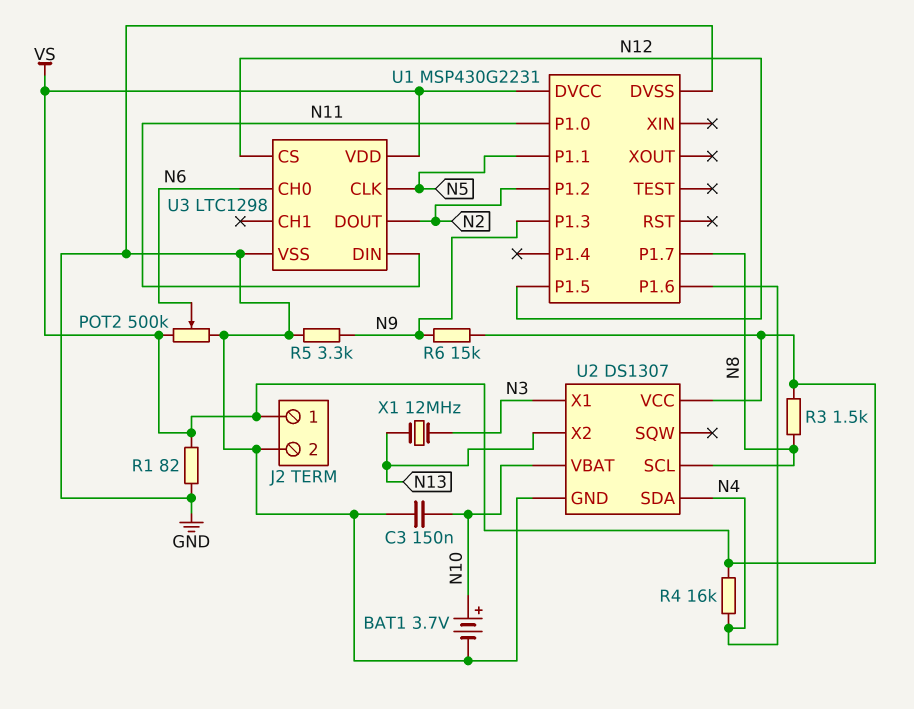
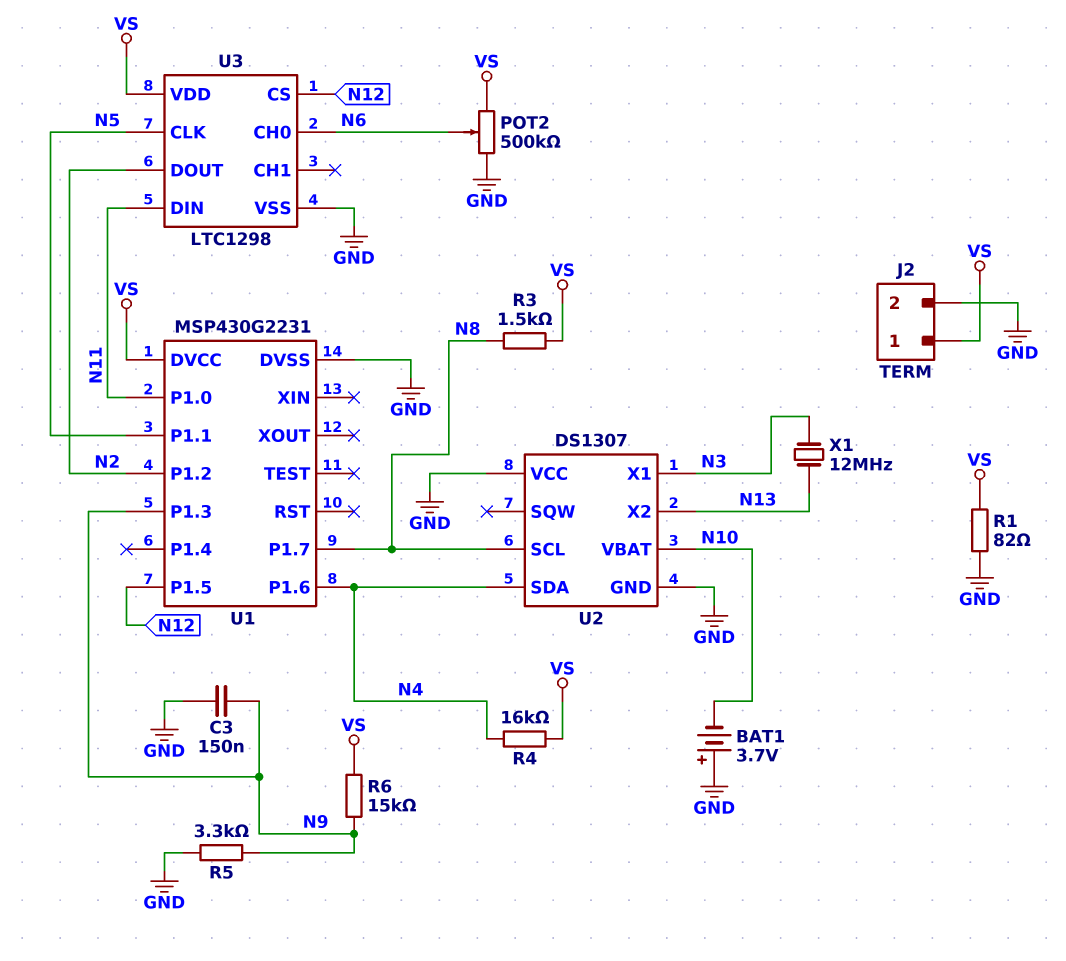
BAT1: 3.7V (plus N10, minus GND) -> 3.7V (plus GND, minus N10)
C3: 150nF (GND, N10) -> 150nF (GND, N9)
U2 pin VCC: VS -> GND

